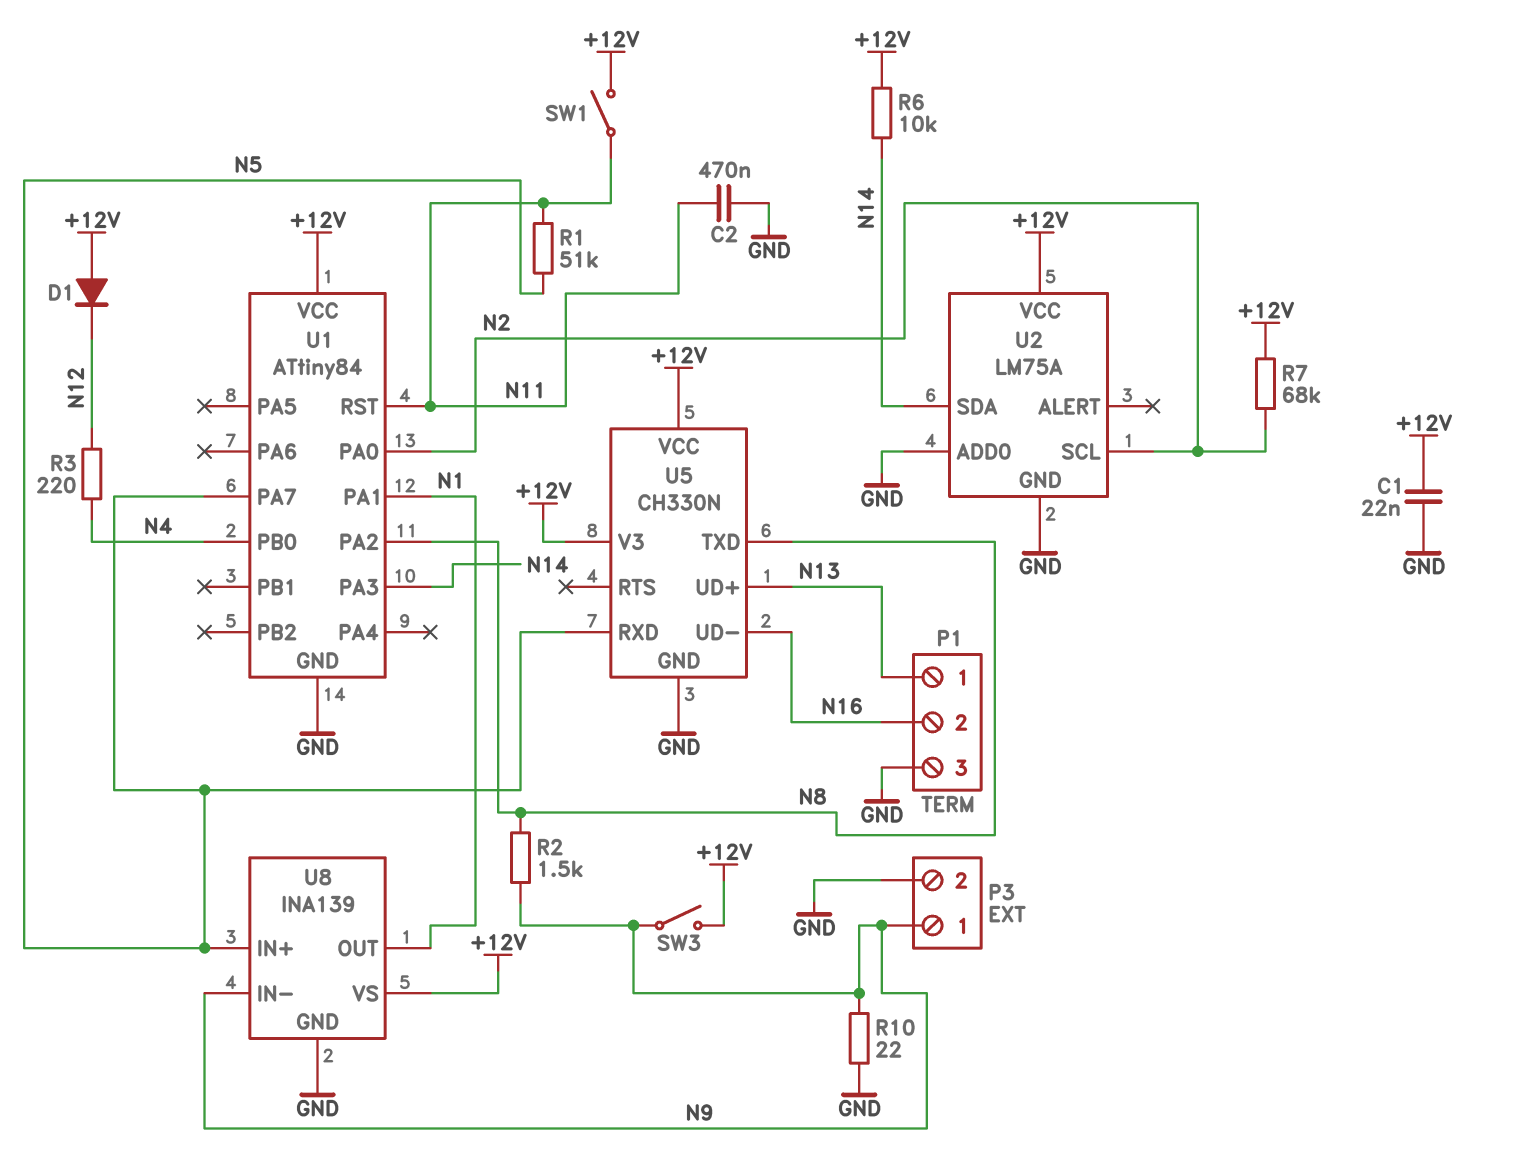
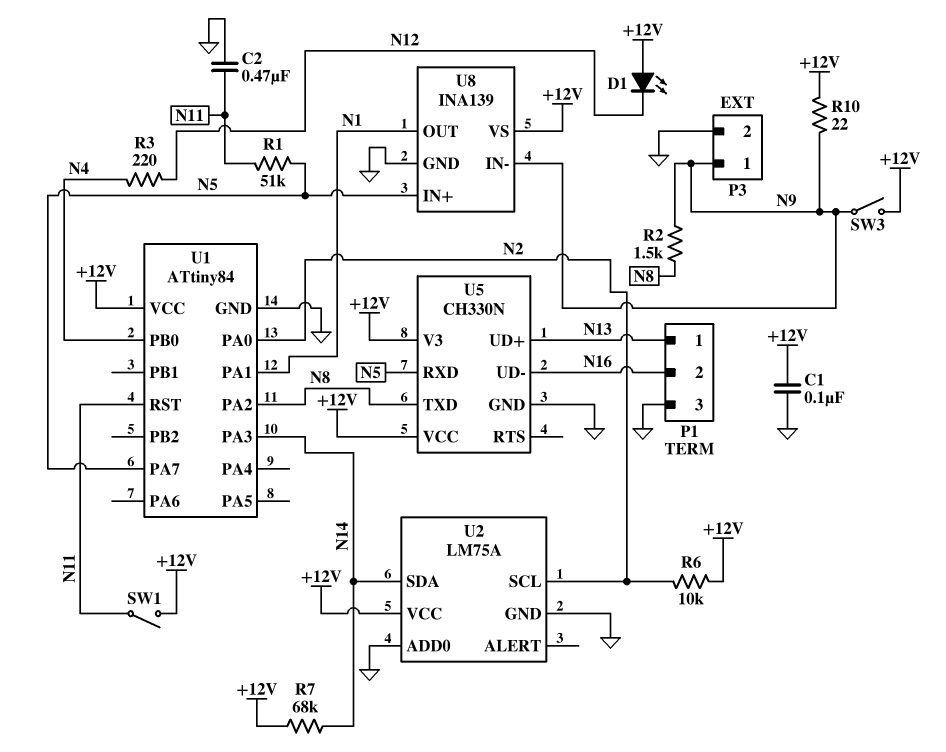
C1: 22nF (+12V, GND) -> 100nF (+12V, GND)
D1: diode (A +12V, K N12) -> LED (A +12V, K N12)
R6: 10k (+12V, N14) -> 10k (+12V, N2)
R7: 68k (+12V, N2) -> 68k (+12V, N14)
R10: 22 (GND, N9) -> 22 (+12V, N9)

